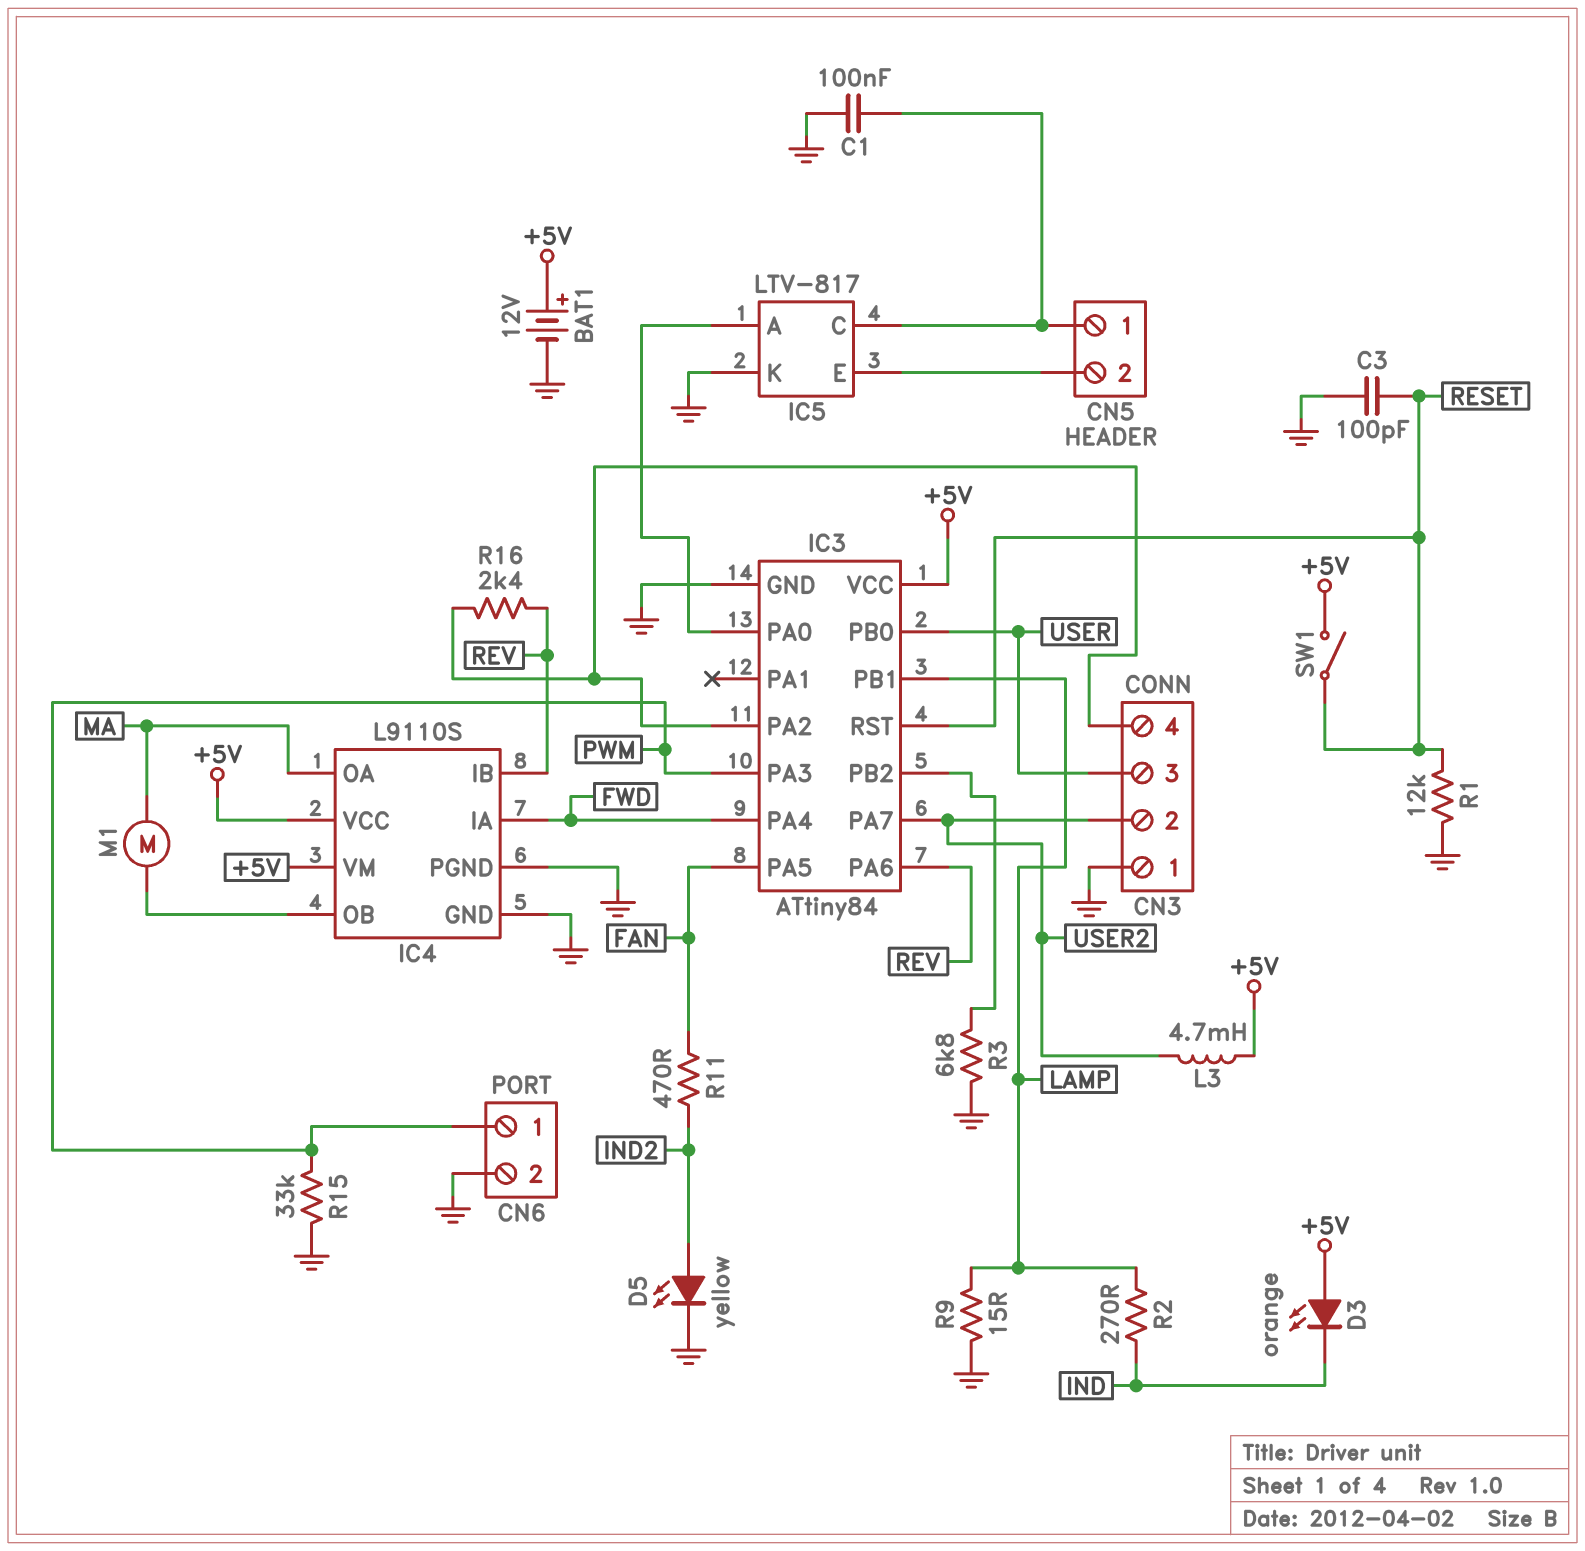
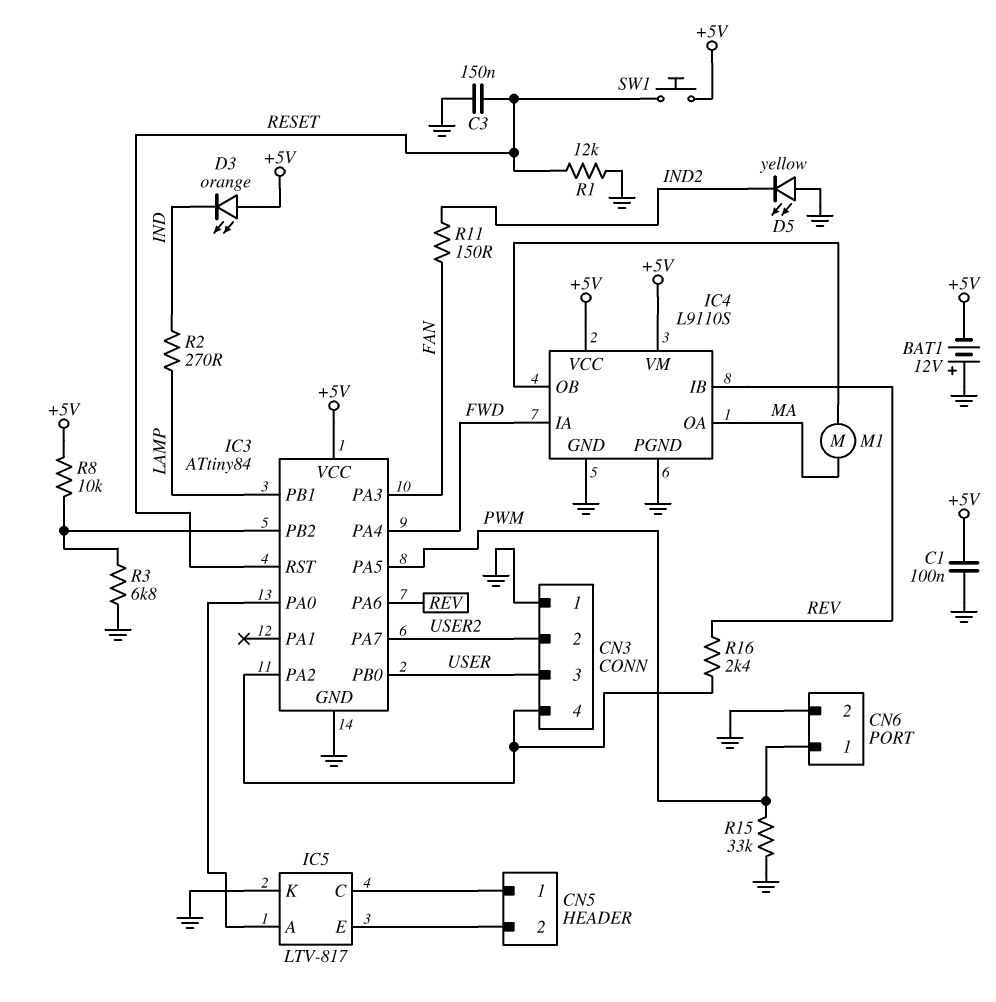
BAT1: 12V (plus +5V, minus GND) -> 12V (plus GND, minus +5V)
C1: 100nF (CN5/1, GND) -> 100nF (+5V, GND)
C3: 100pF (GND, RESET) -> 150nF (GND, RESET)
D5: LED yellow (A IND2, K GND) -> LED yellow (A GND, K IND2)
IC3 pin PA3: PWM -> FAN
IC3 pin PA5: FAN -> PWM
L3: 4.7mH (+5V, USER2) -> none
R8: none -> 10k (+5V, IC3/PB2)
R9: 15 (GND, LAMP) -> none
R11: 470 (FAN, IND2) -> 150 (FAN, IND2)
SW1: switch (+5V, RESET) -> button (+5V, RESET)

